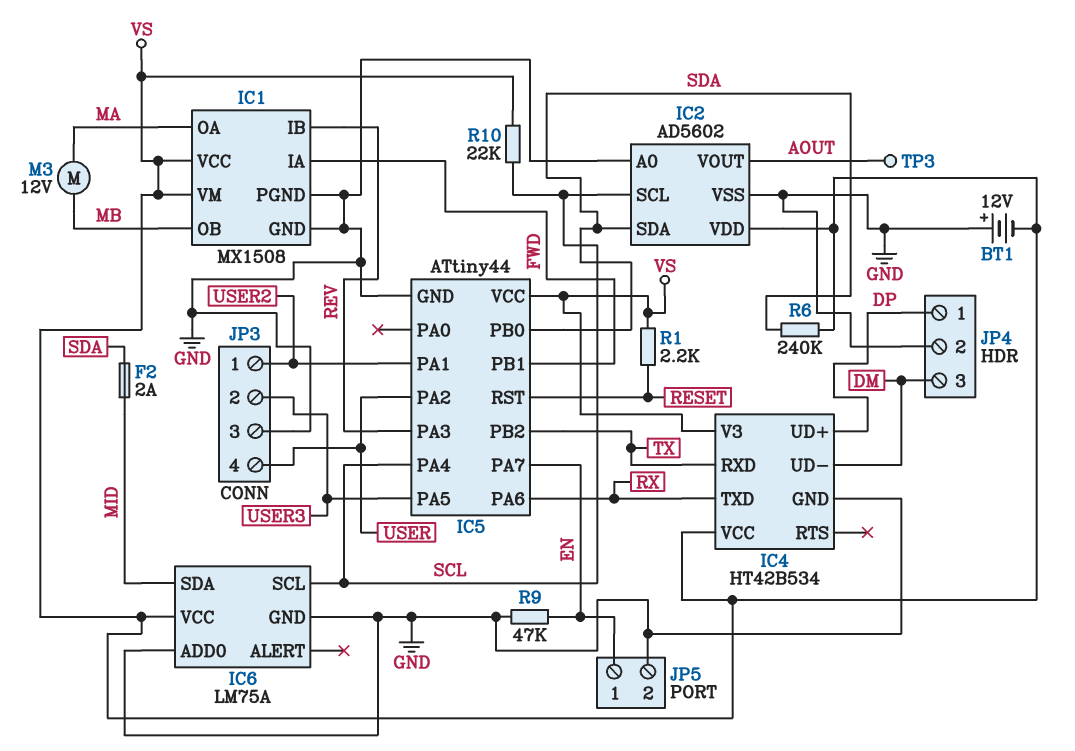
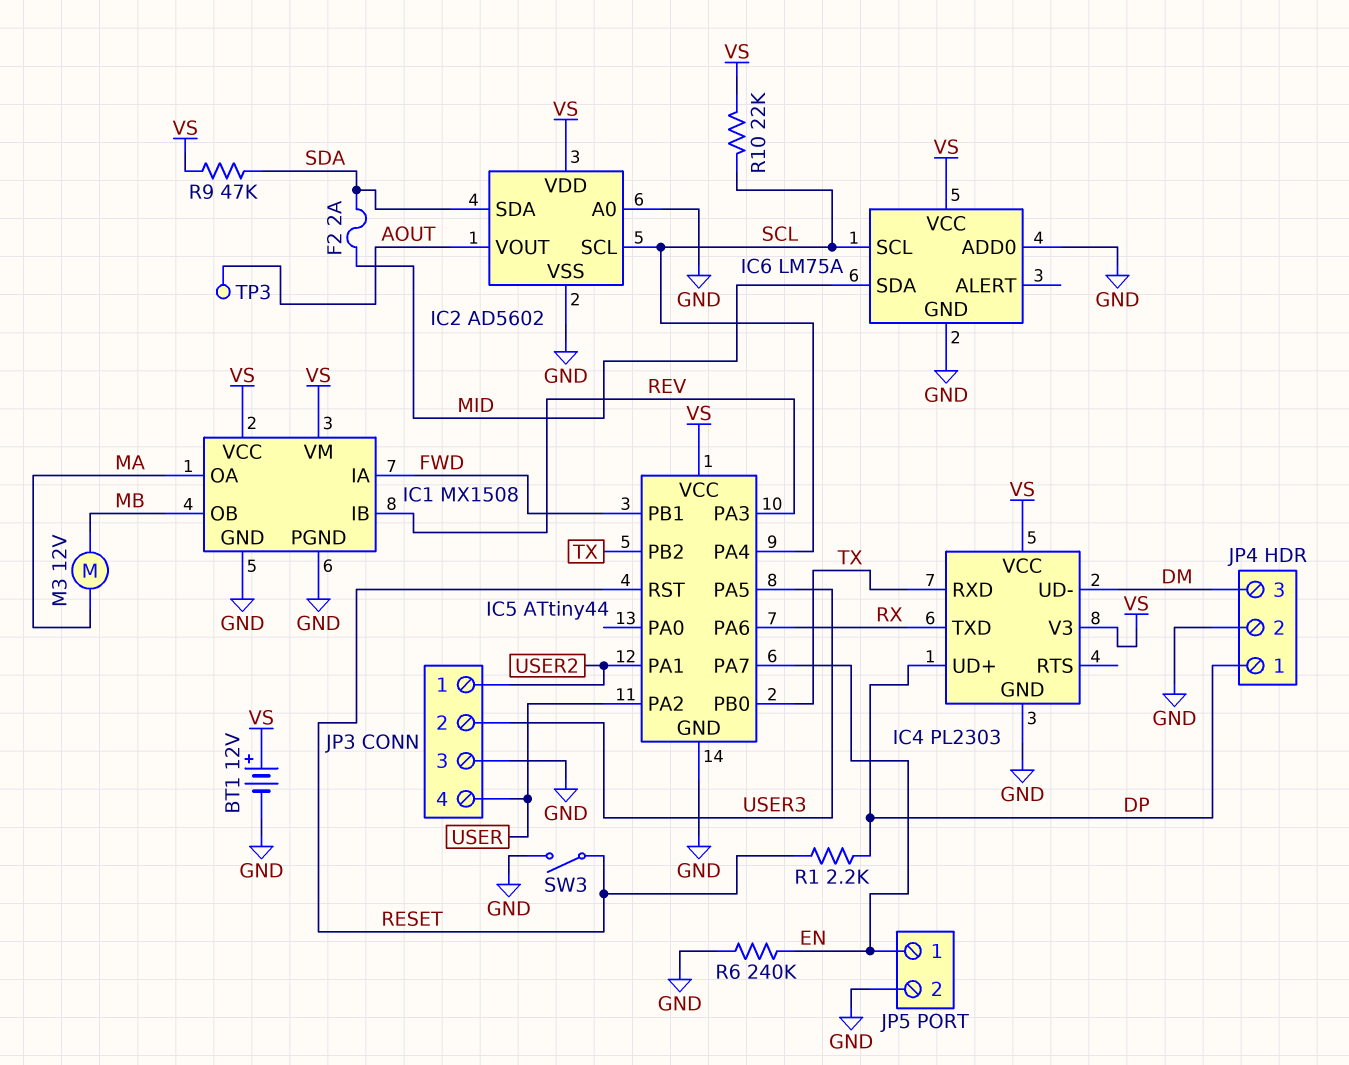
BT1: 12V (plus GND, minus VS) -> 12V (plus VS, minus GND)
IC4: HT42B534 -> PL2303
IC5 pin PB0: SDA -> TX
R1: 2.2k (RESET, VS) -> 2.2k (DP, RESET)
R6: 240k (SDA, VS) -> 240k (EN, GND)
R9: 47k (EN, GND) -> 47k (SDA, VS)
SW3: none -> switch (GND, RESET)

